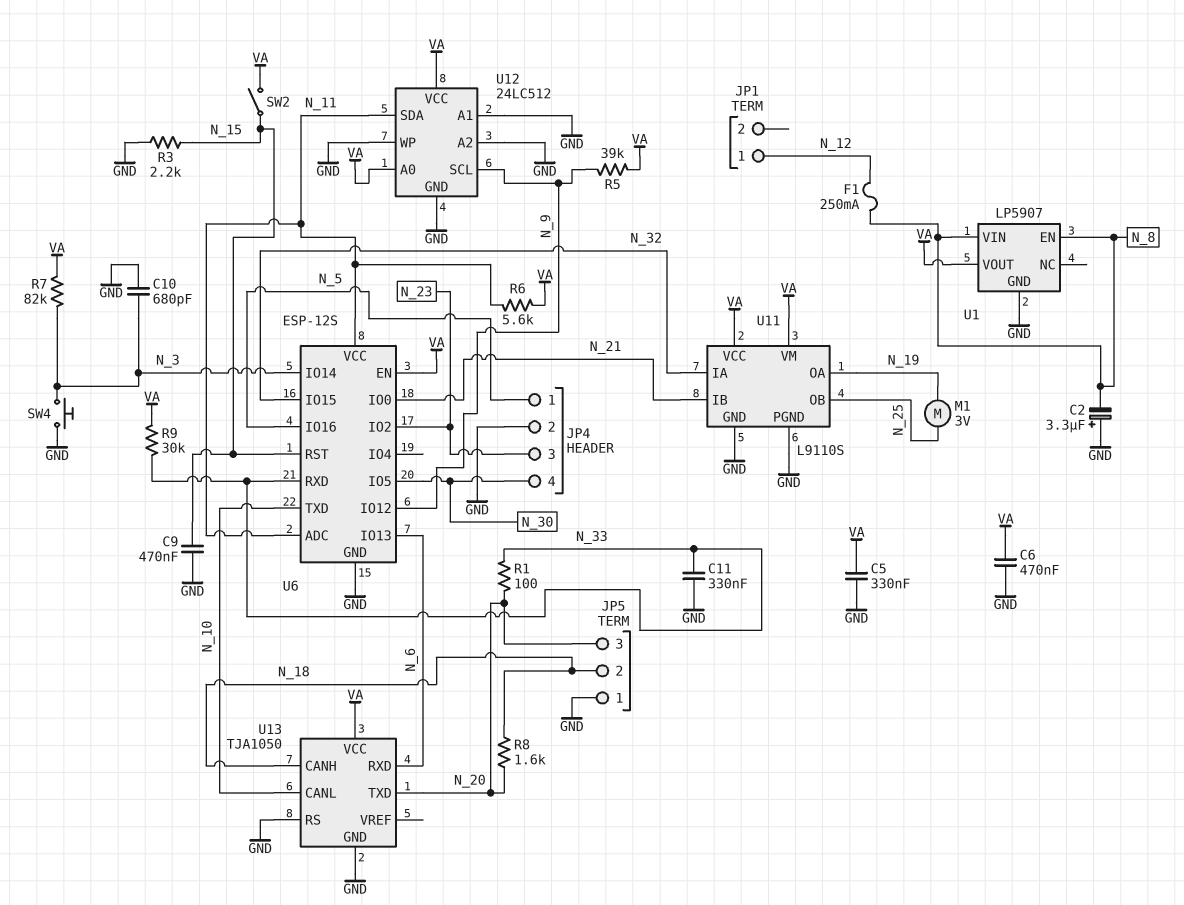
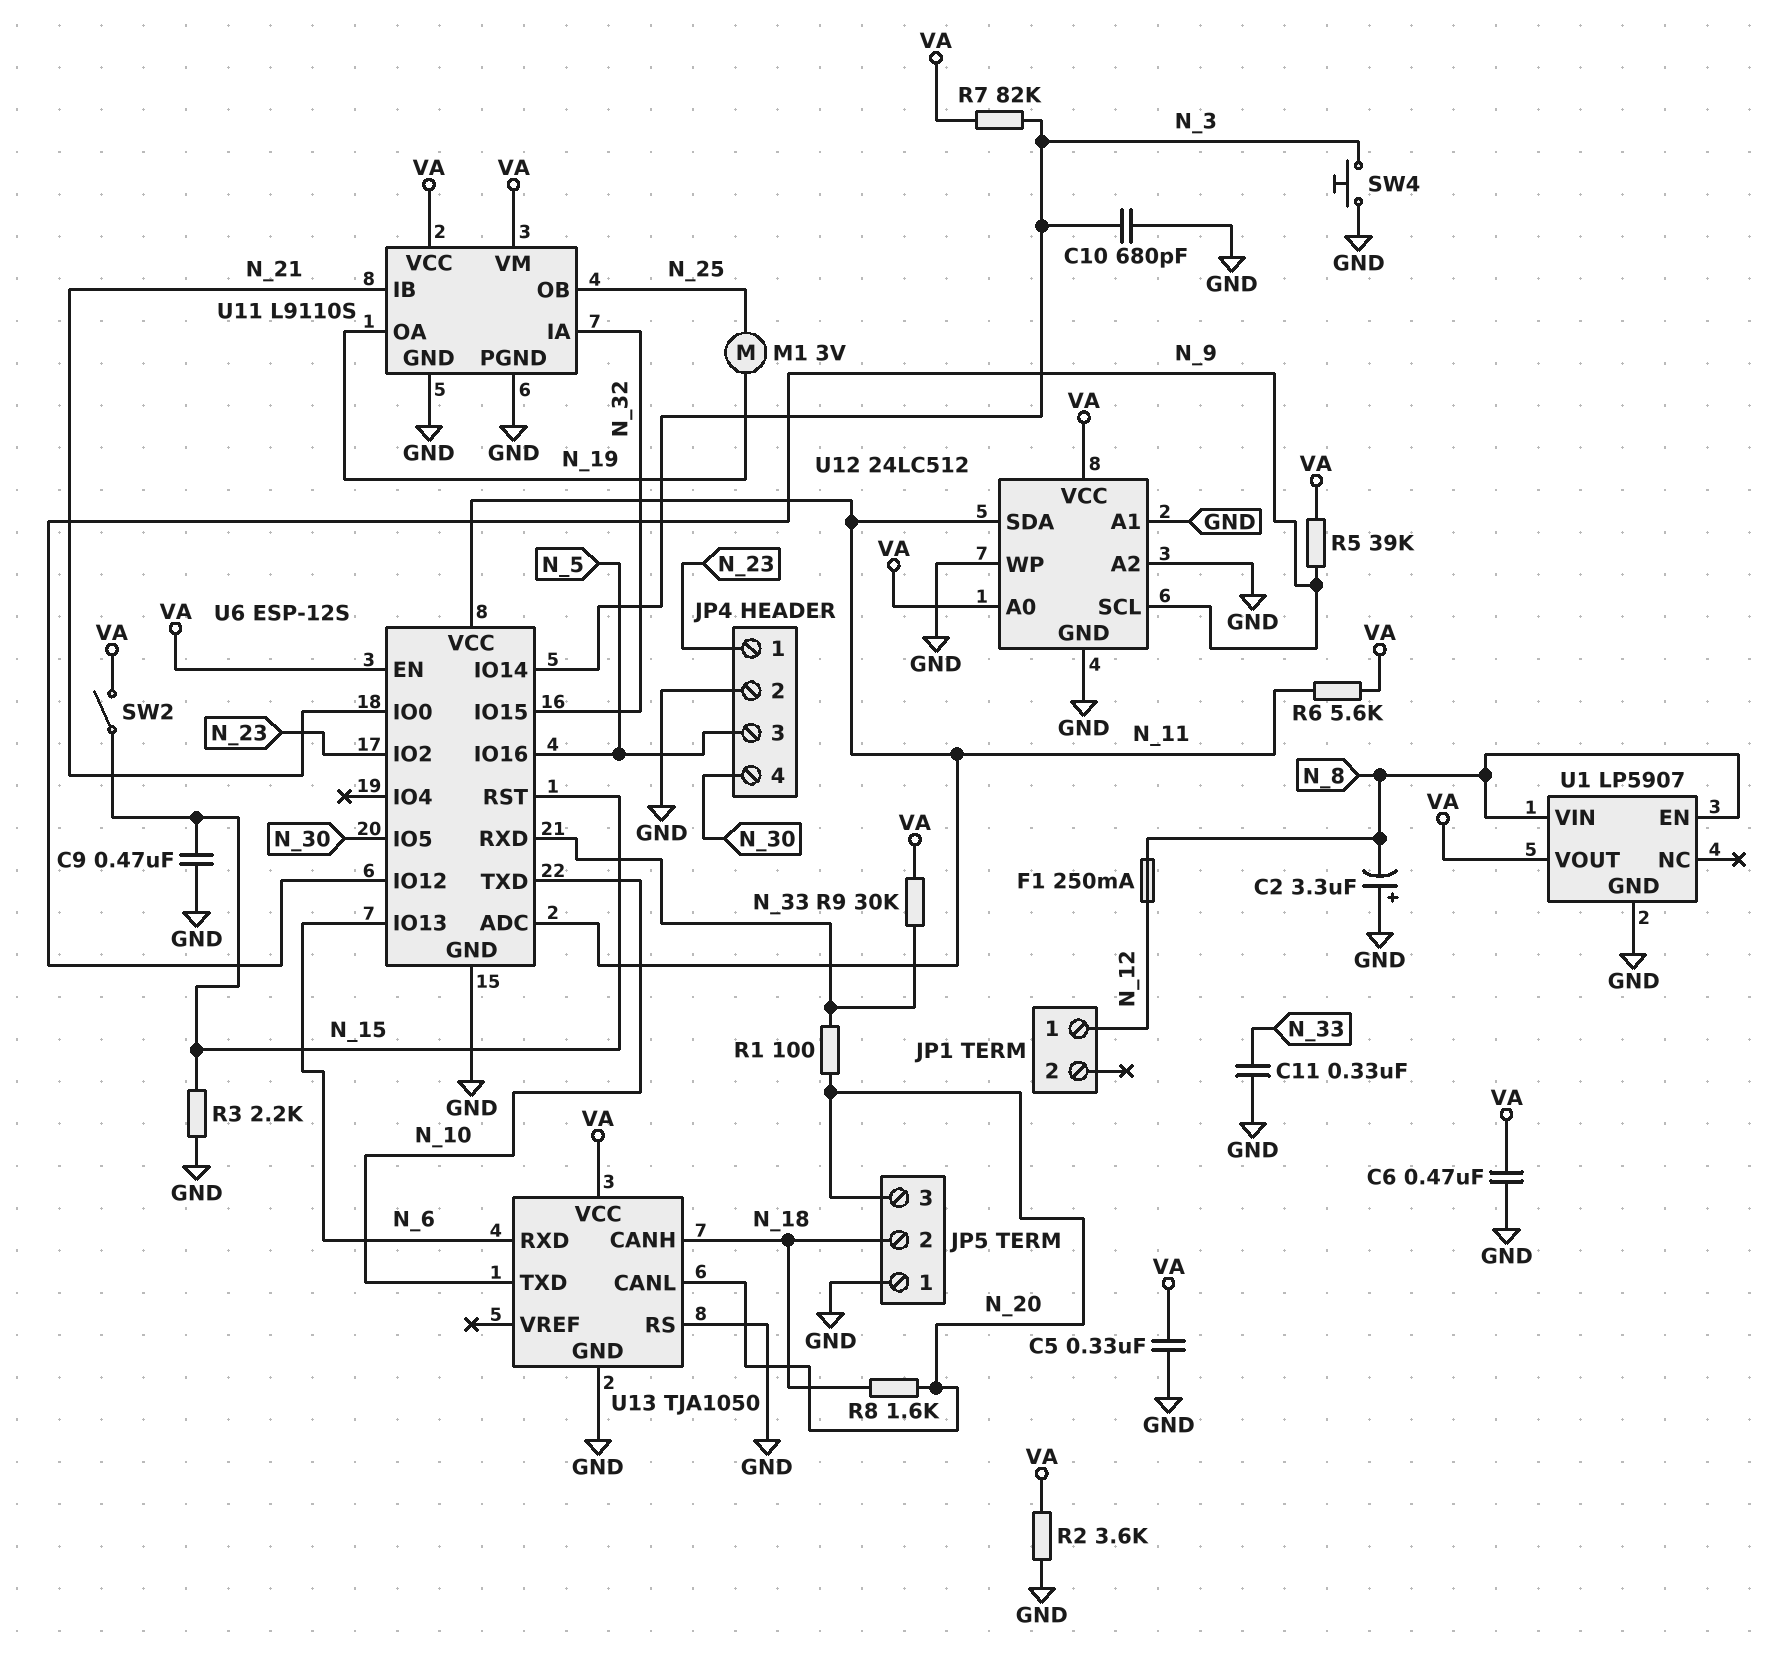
JP4 pin 1: N_5 -> N_23
JP4 pin 3: N_23 -> N_5
R2: none -> 3.6k (GND, VA)
U13 pin CANL: N_10 -> N_20
U13 pin TXD: N_20 -> N_10

